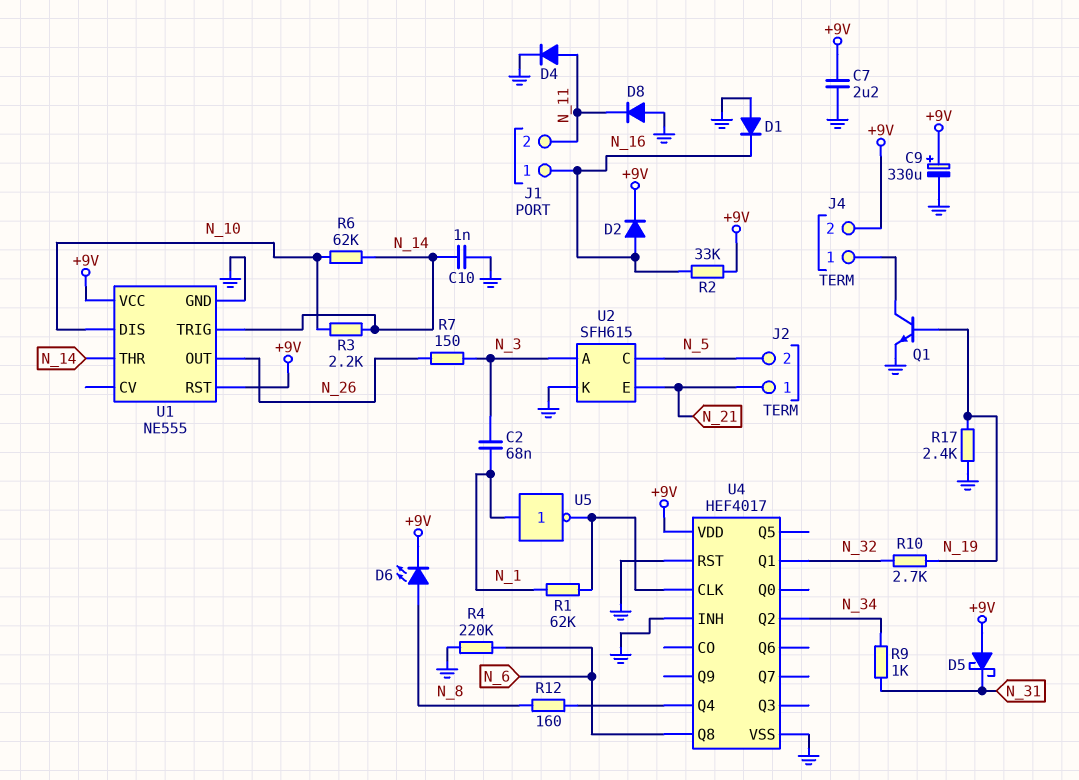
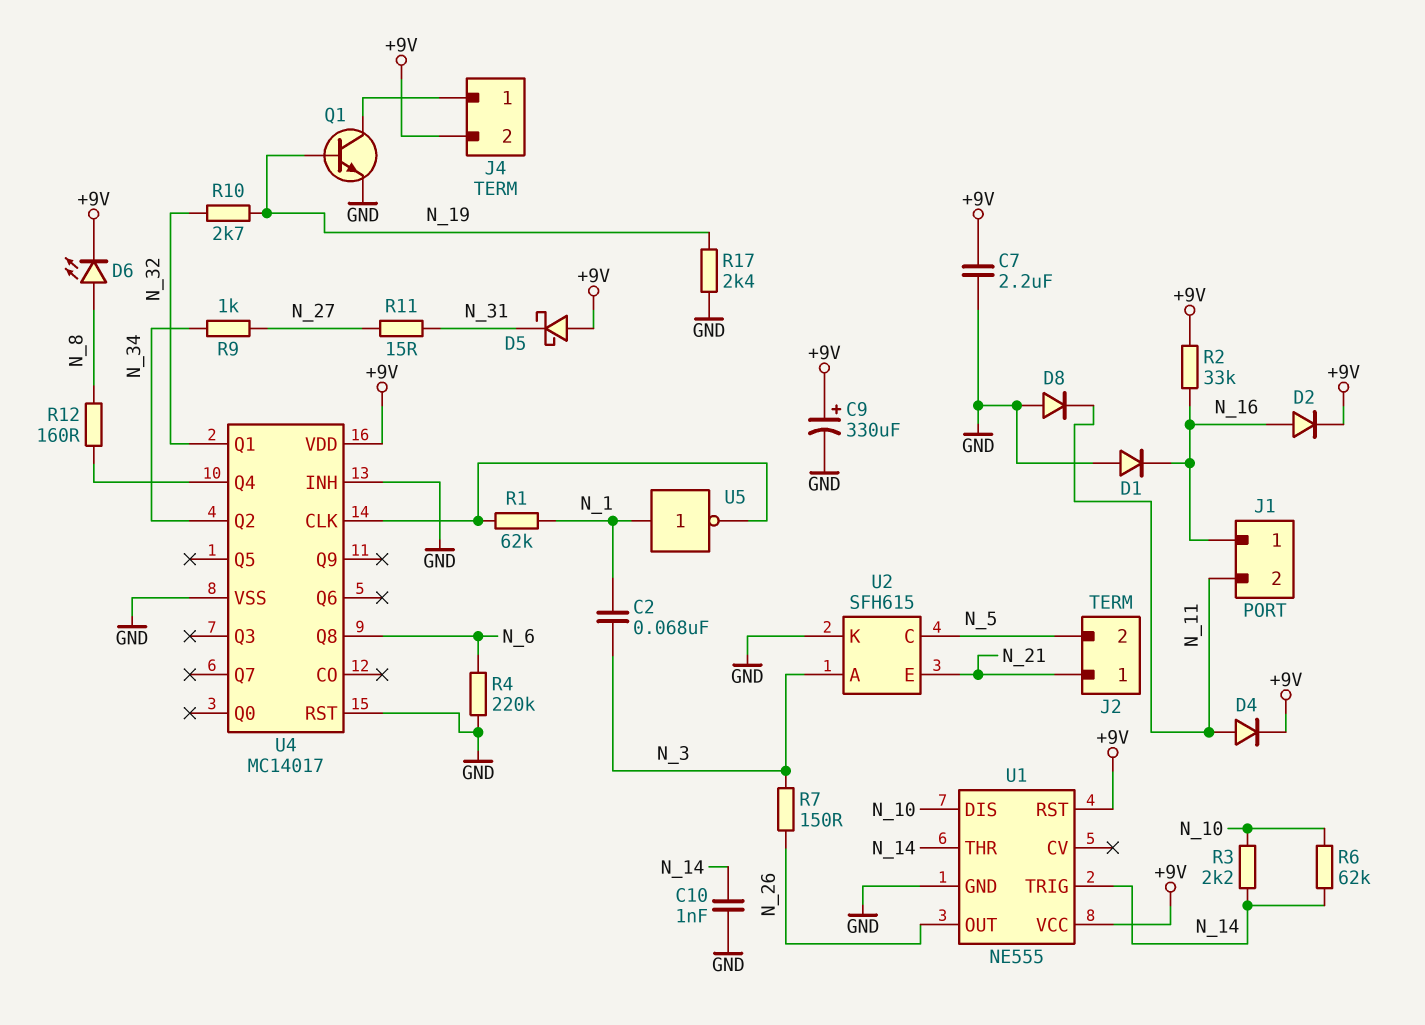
D4: diode (A N_11, K GND) -> diode (A N_11, K +9V)
R9: 1k (N_31, N_34) -> 1k (N_27, N_34)
R11: none -> 15 (N_27, N_31)
U4: HEF4017 -> MC14017

